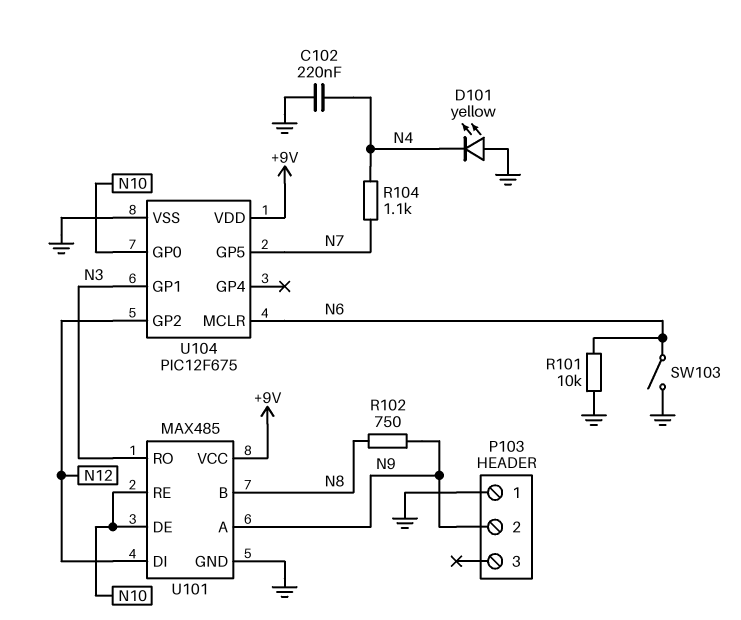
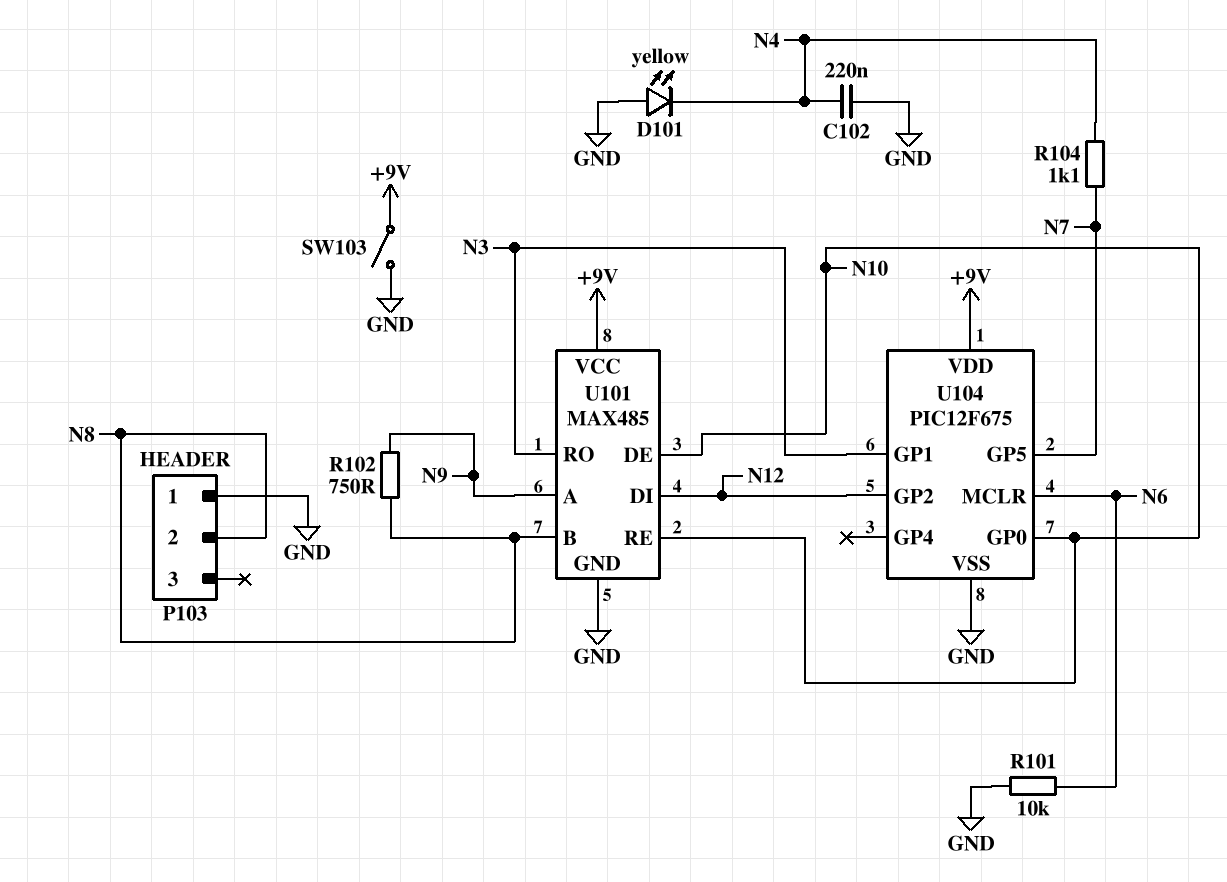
P103 pin 2: N9 -> N8
SW103: switch (GND, N6) -> switch (+9V, GND)

